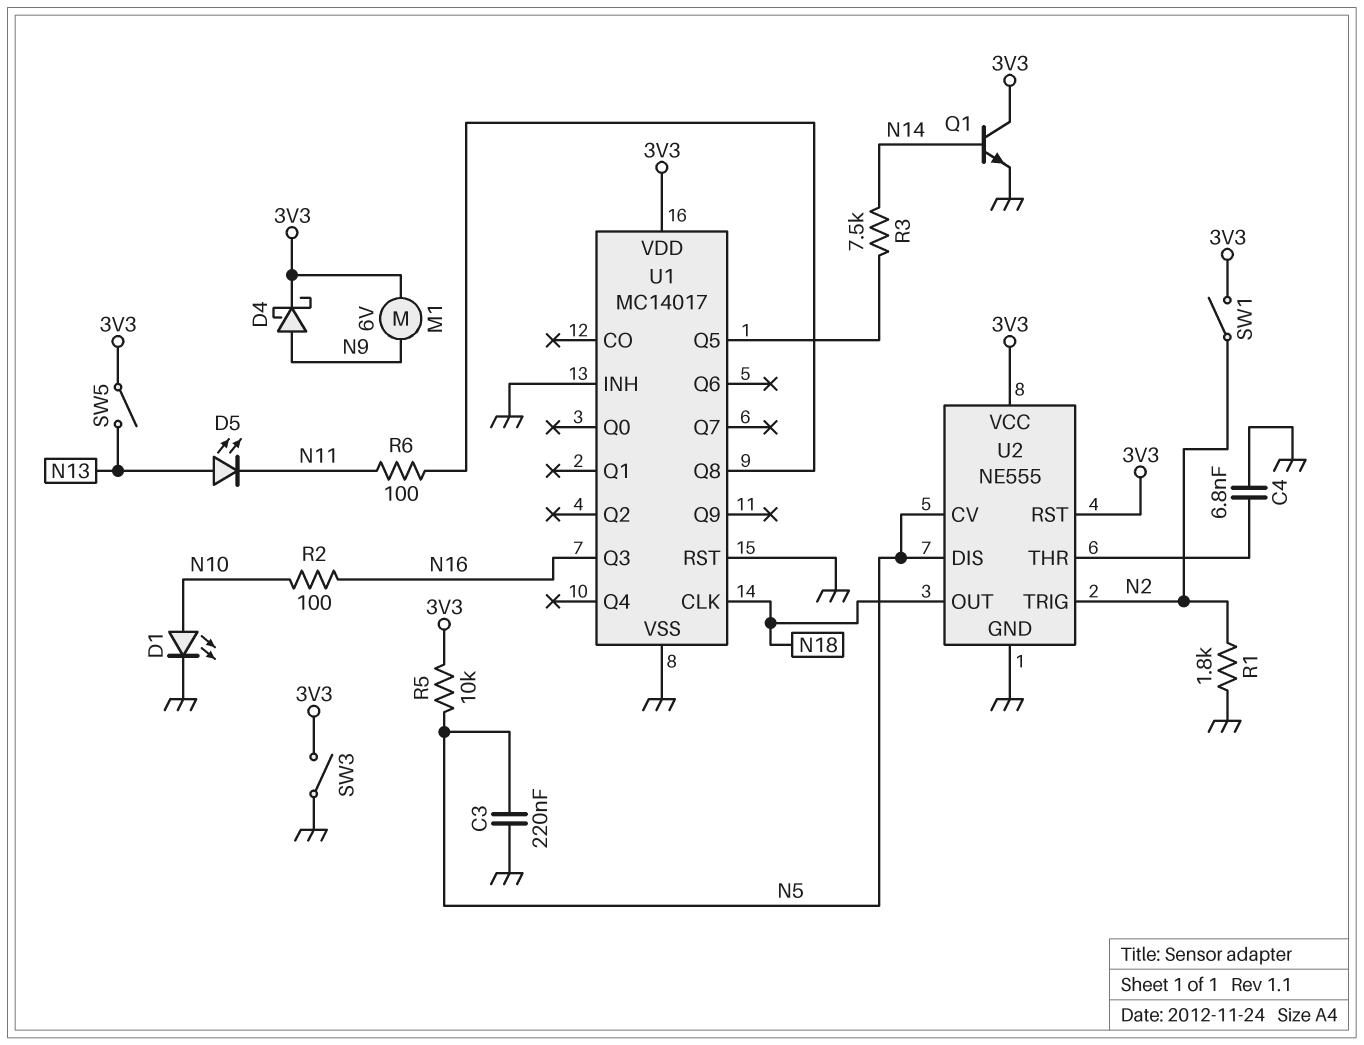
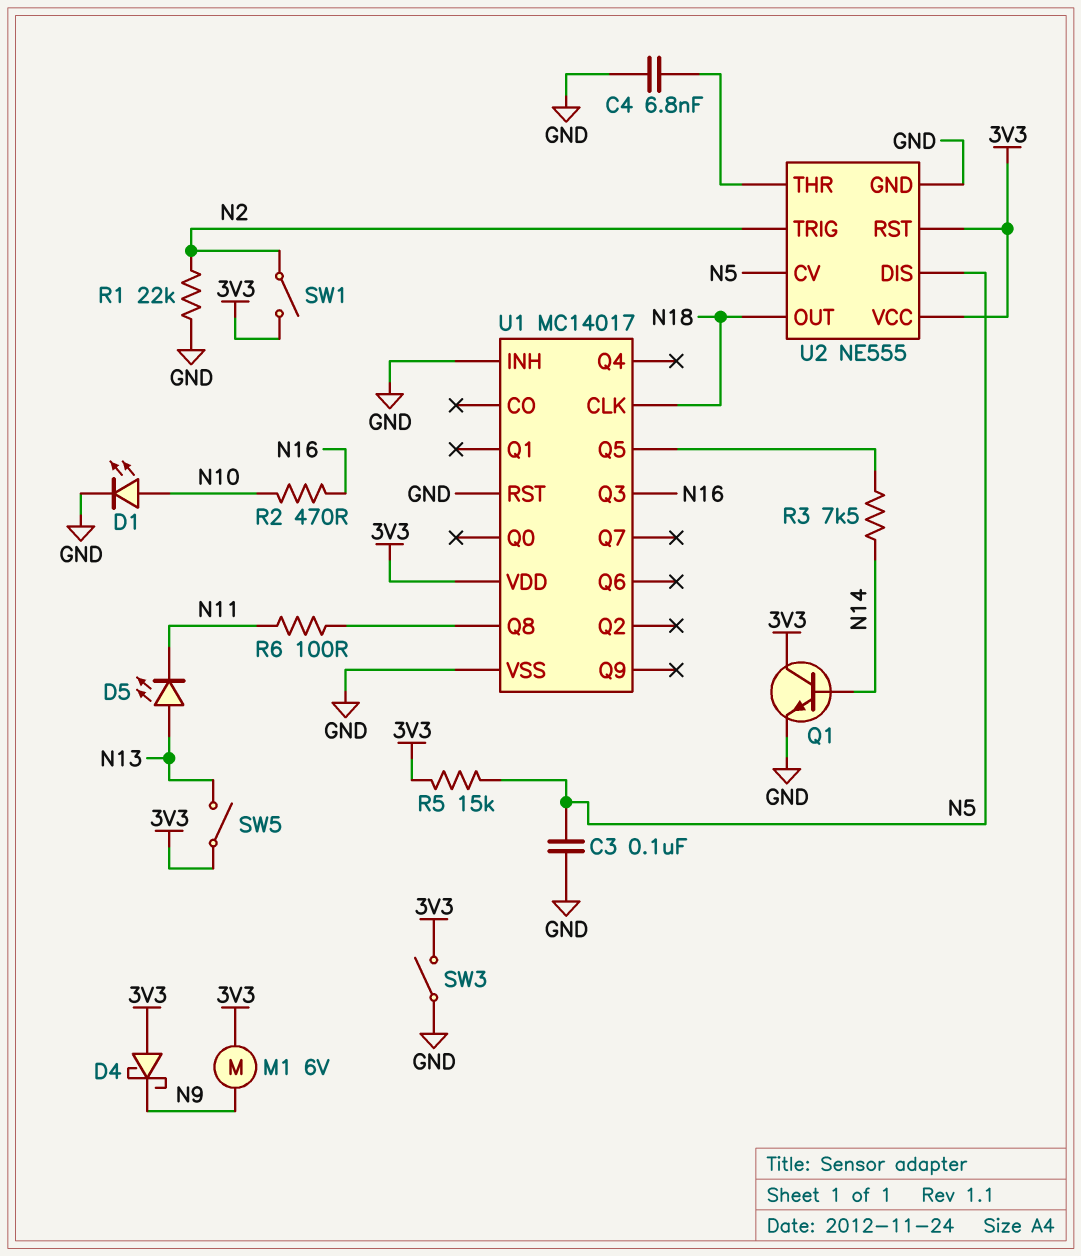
C3: 220nF (GND, N5) -> 100nF (GND, N5)
D4: schottky (A N9, K 3V3) -> schottky (A 3V3, K N9)
R1: 1.8k (GND, N2) -> 22k (GND, N2)
R2: 100 (N10, N16) -> 470 (N10, N16)
R5: 10k (3V3, N5) -> 15k (3V3, N5)

